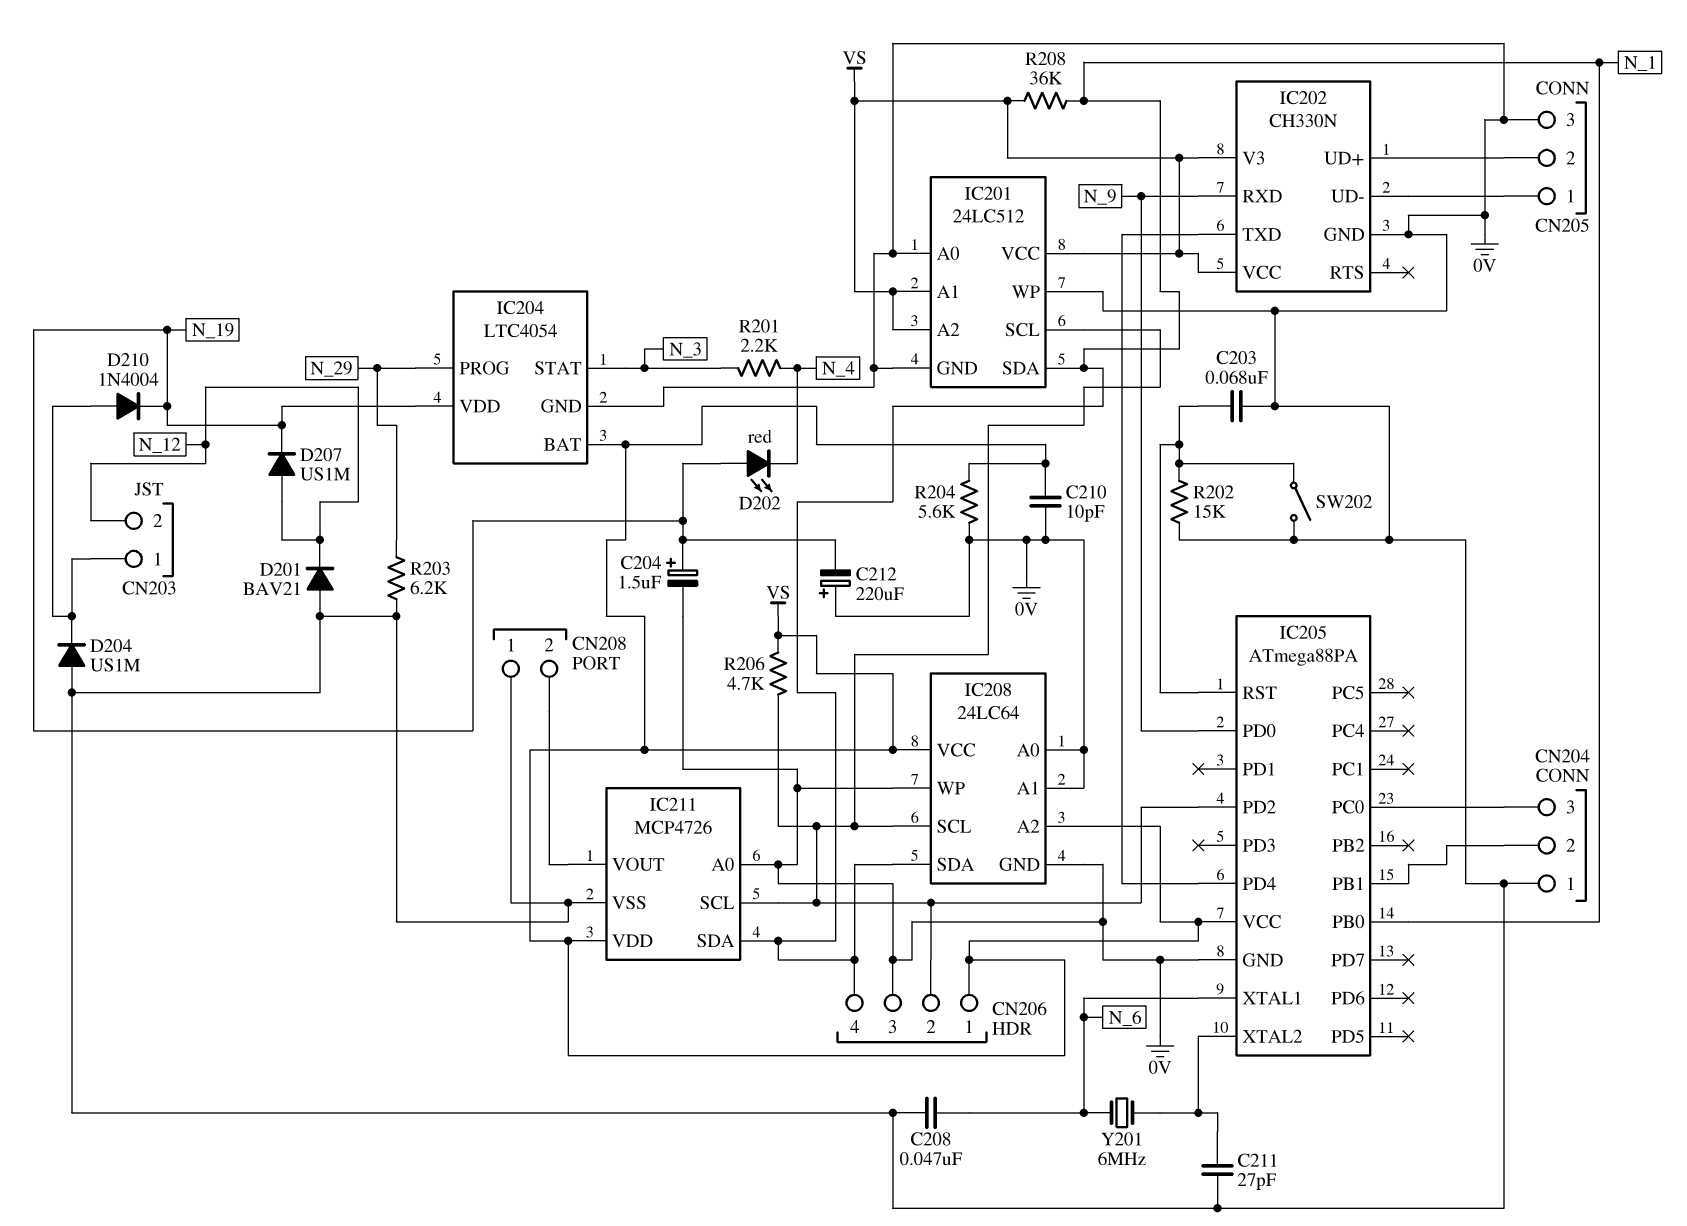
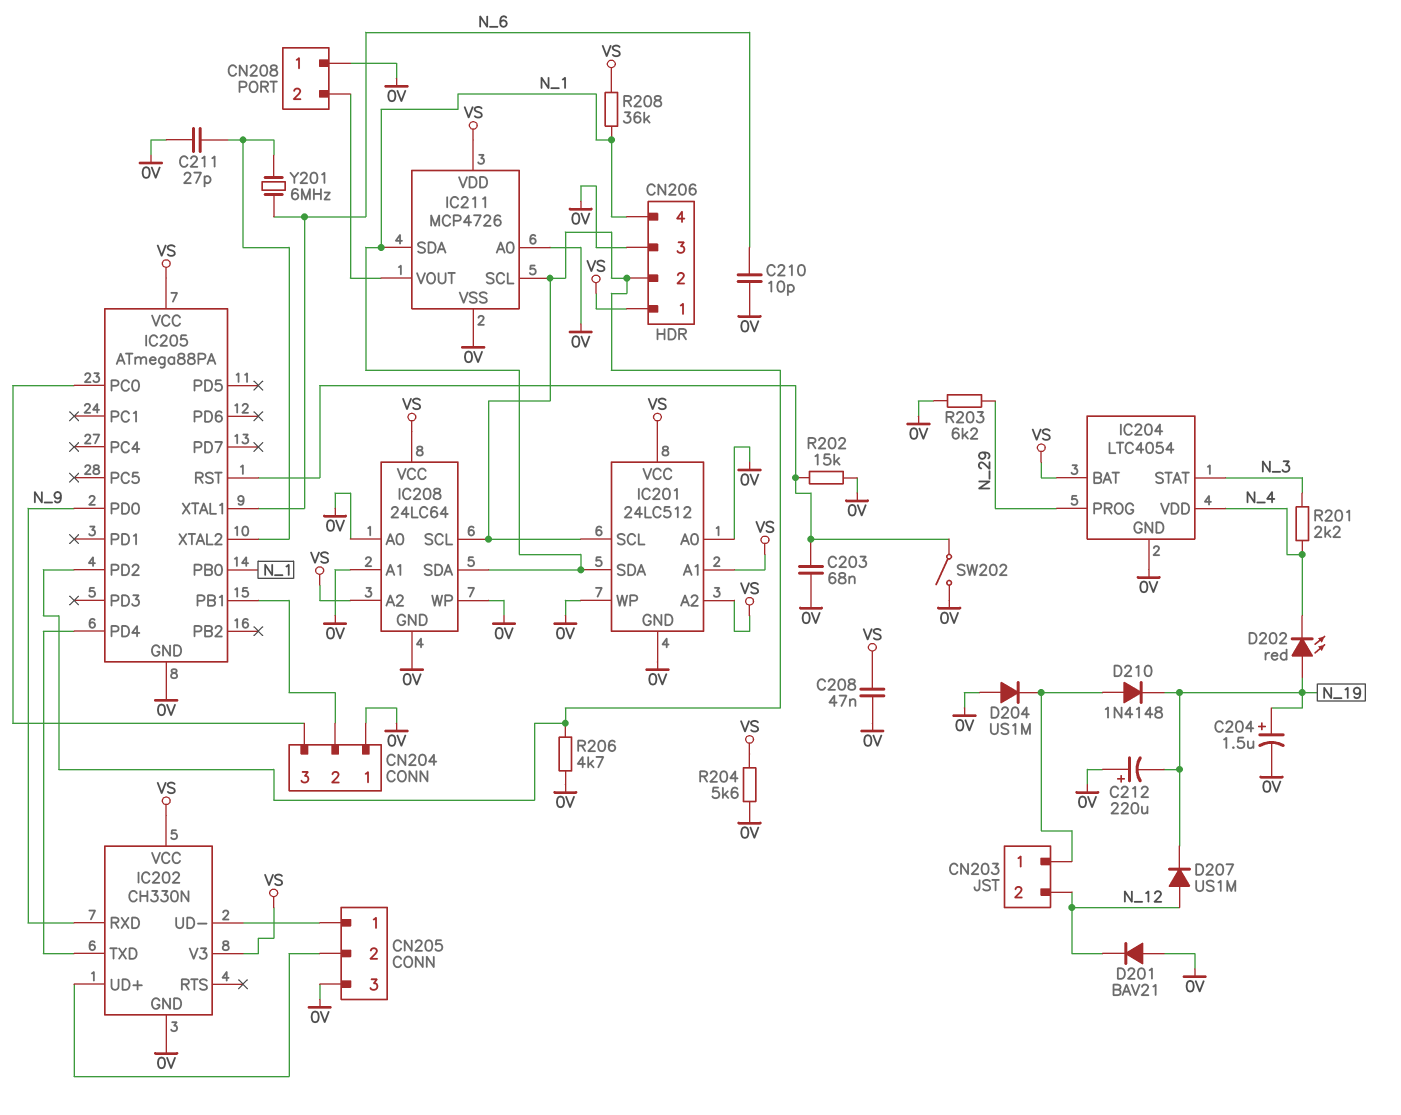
C208: 47nF (0V, N_6) -> 47nF (0V, VS)
C210: 10pF (0V, VS) -> 10pF (0V, N_6)
D210: diode 1N4004 (A CN203/1, K N_19) -> diode 1N4148 (A CN203/1, K N_19)
IC204 pin VDD: N_19 -> N_4
R206: 4.7k (CN206/2, VS) -> 4.7k (0V, CN206/2)

